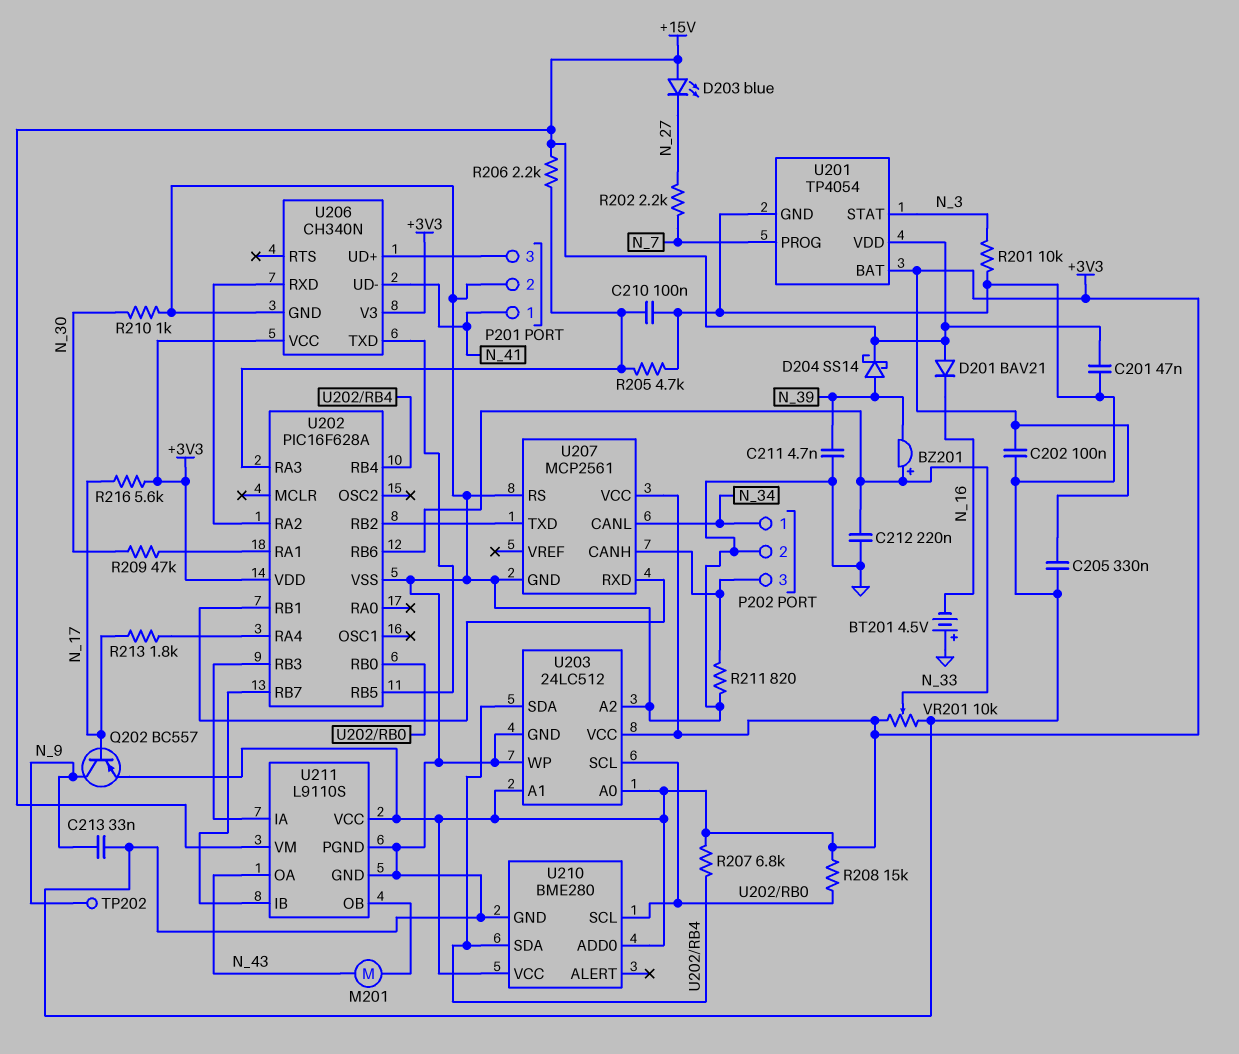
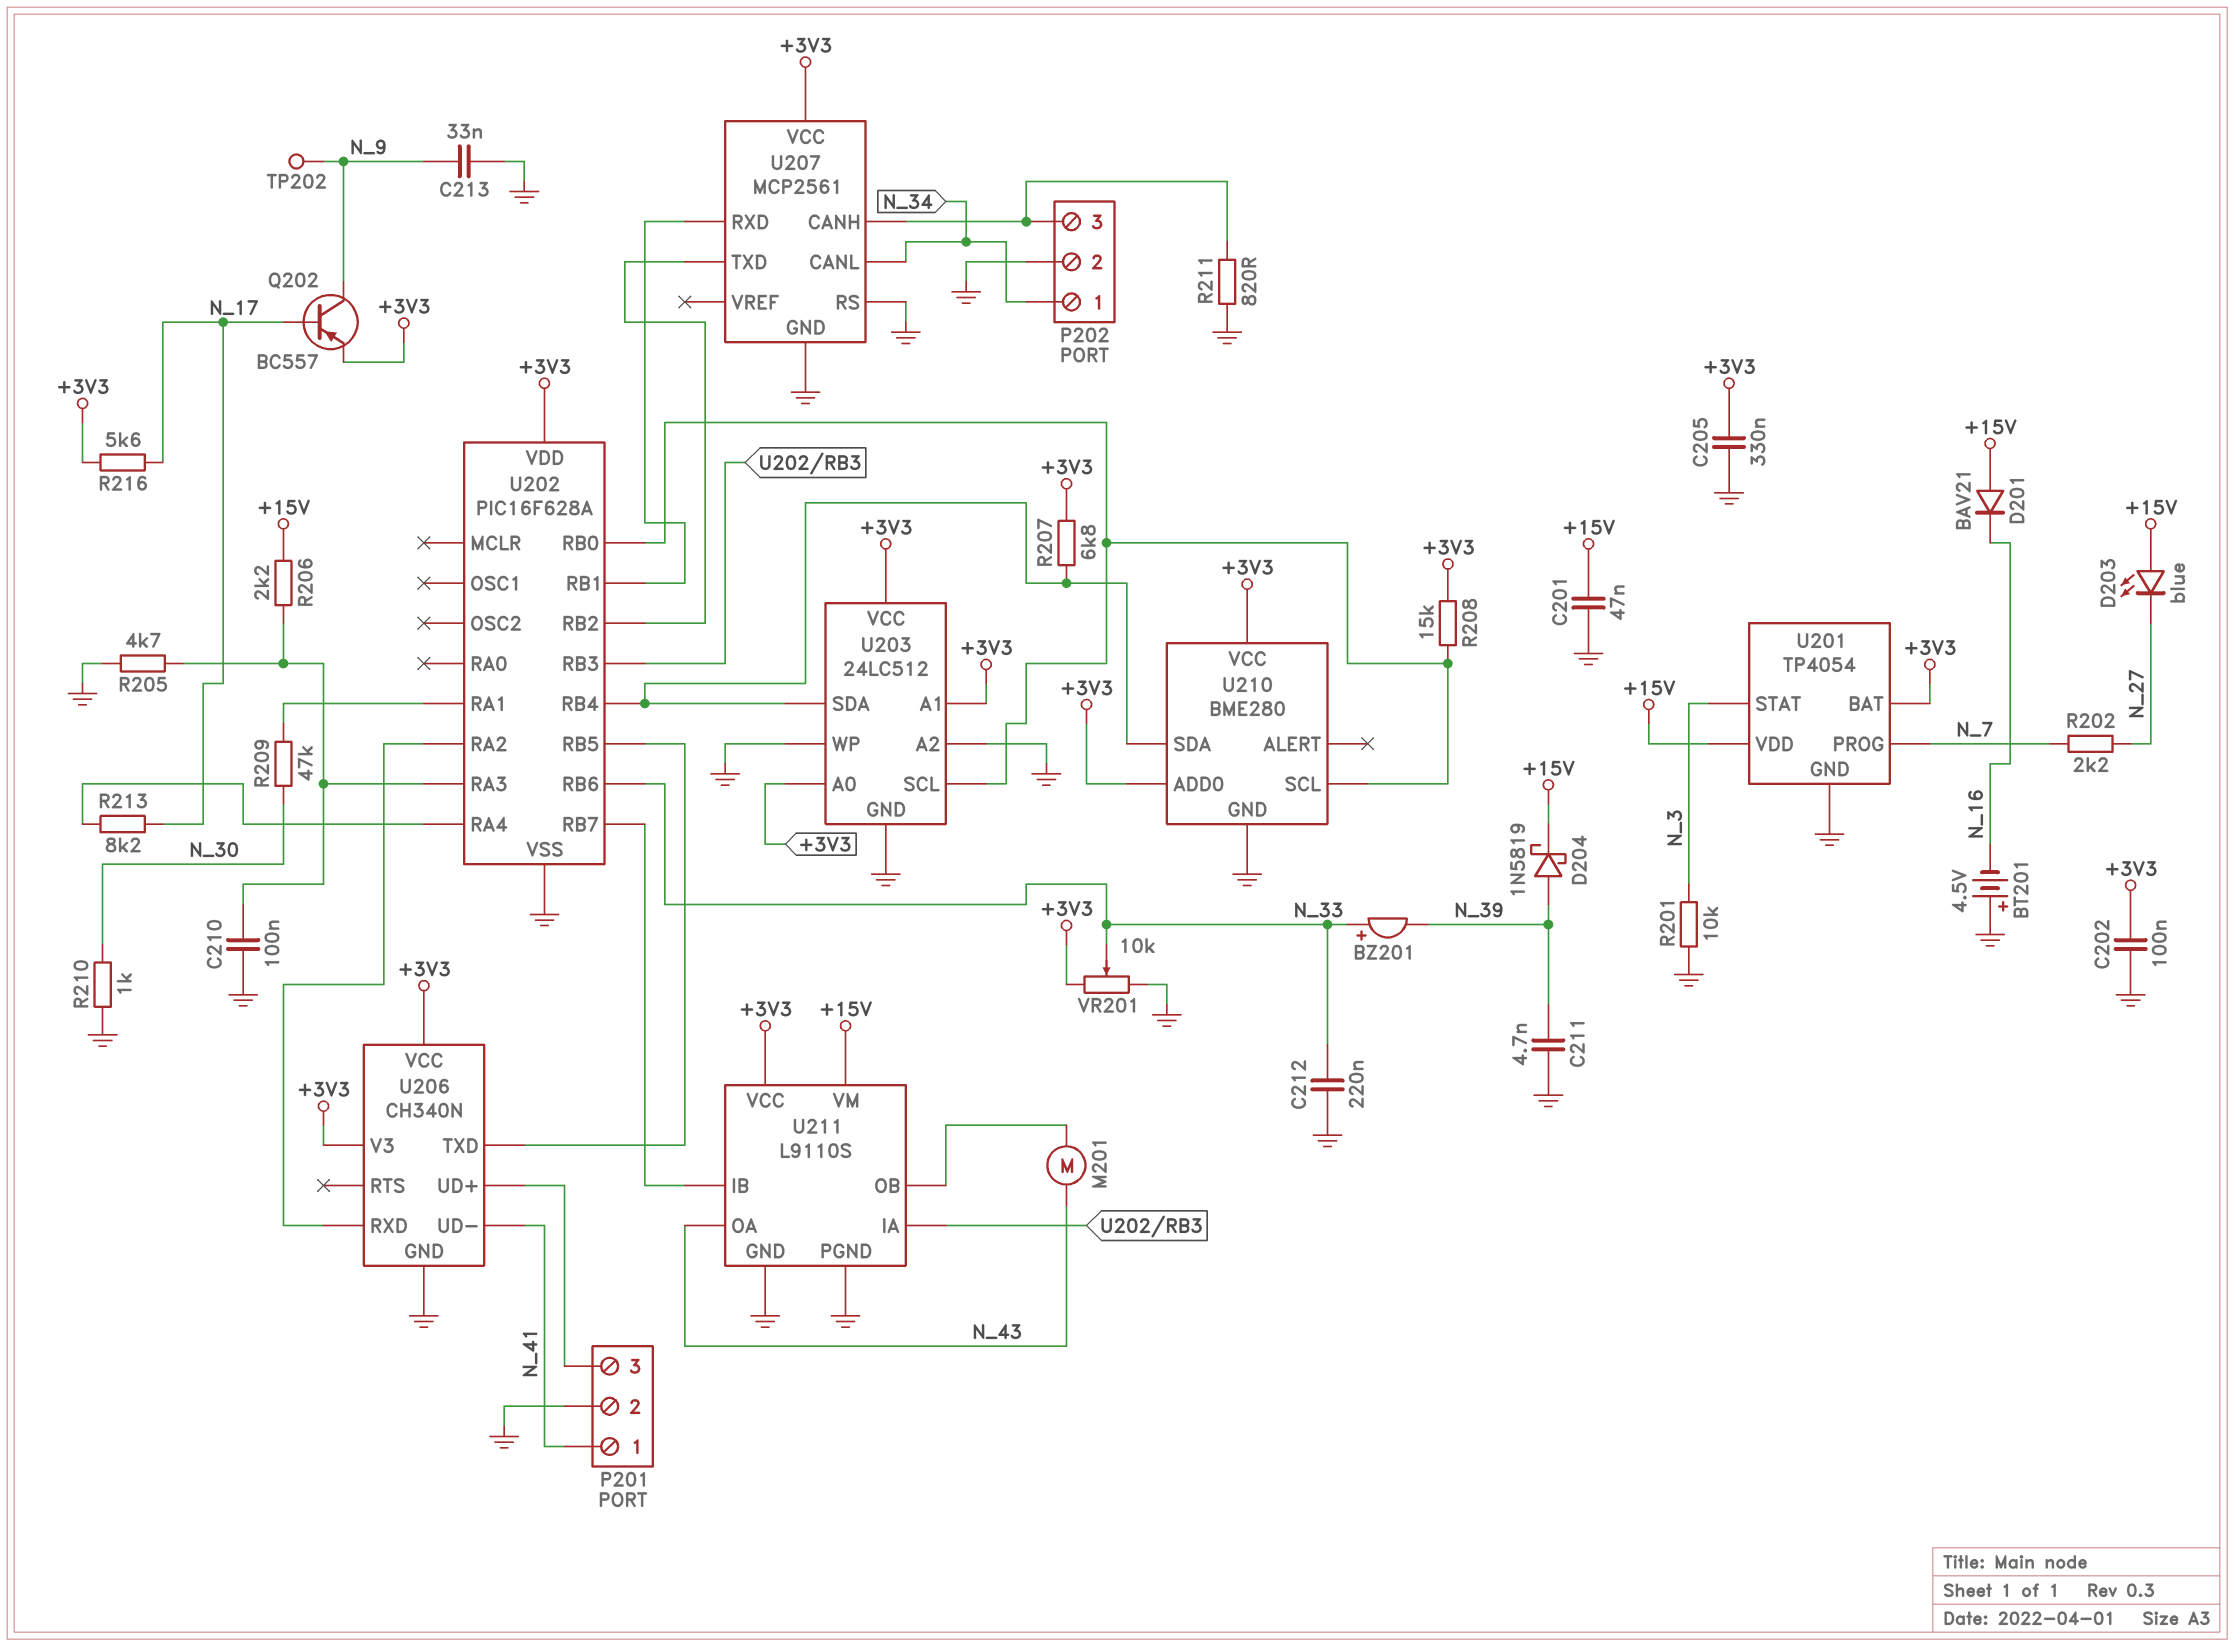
D204: schottky SS14 (A N_39, K +15V) -> schottky 1N5819 (A N_39, K +15V)
R213: 1.8k (N_17, U202/RA4) -> 8.2k (N_17, U202/RA4)

